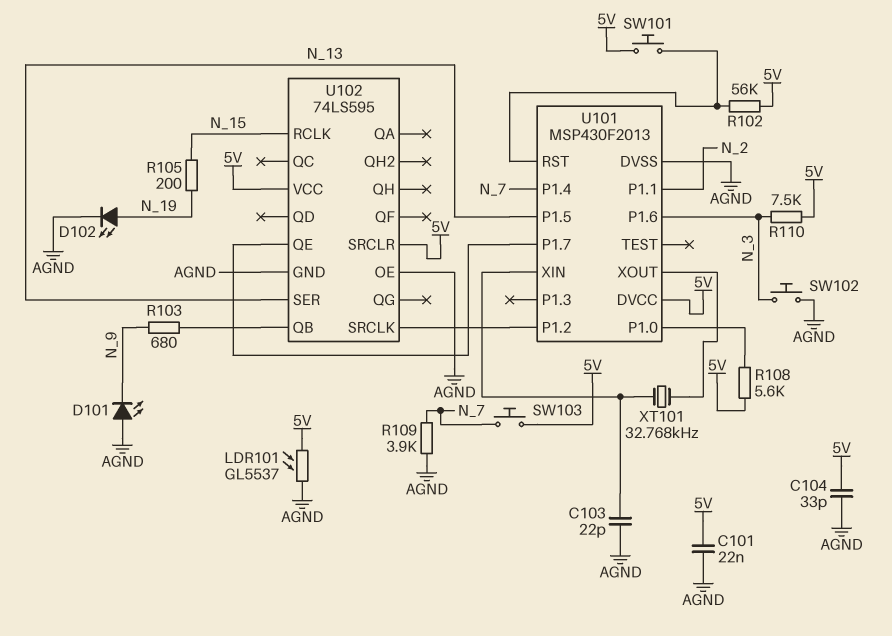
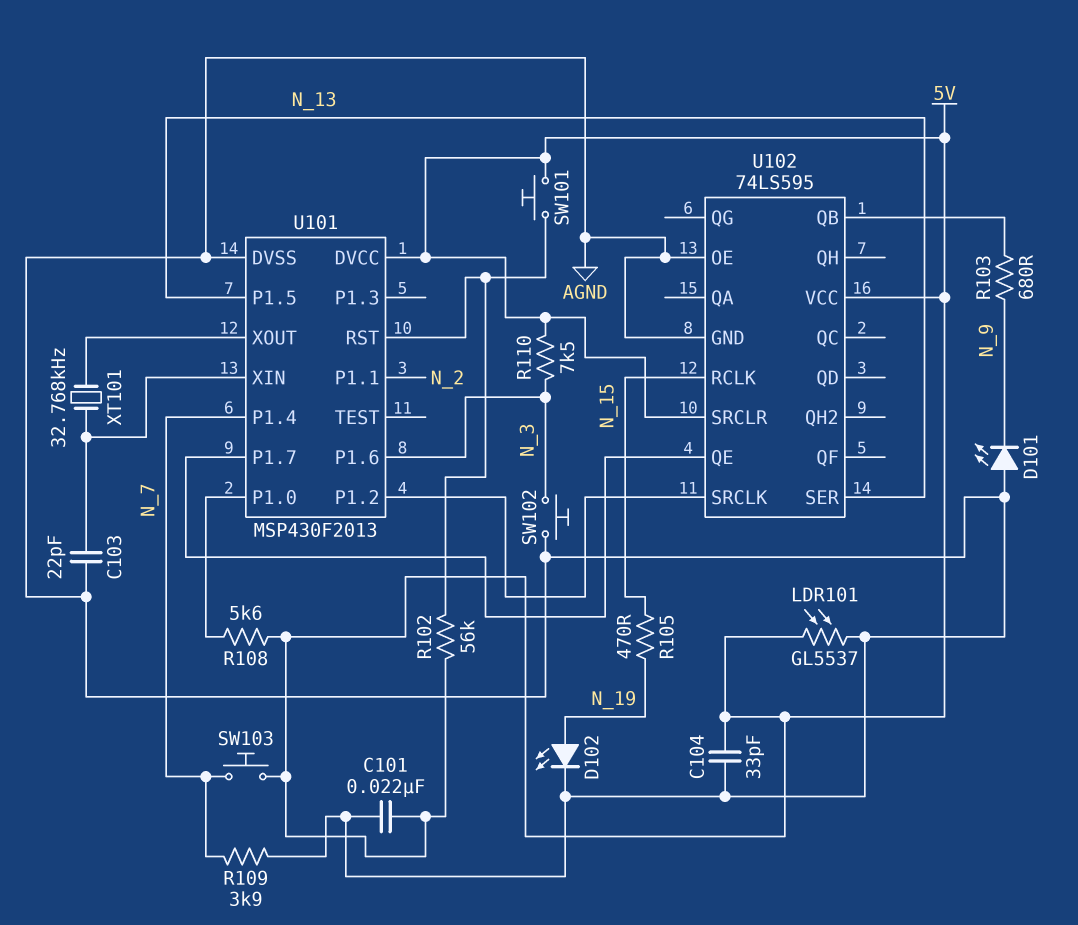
R105: 200 (N_15, N_19) -> 470 (N_15, N_19)

